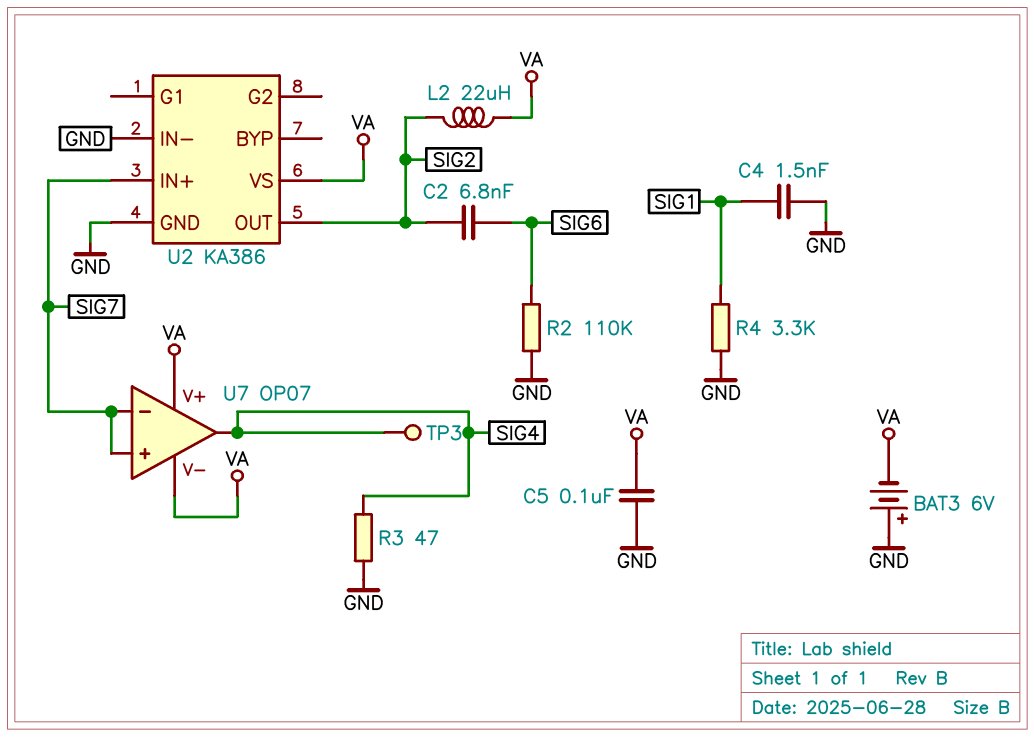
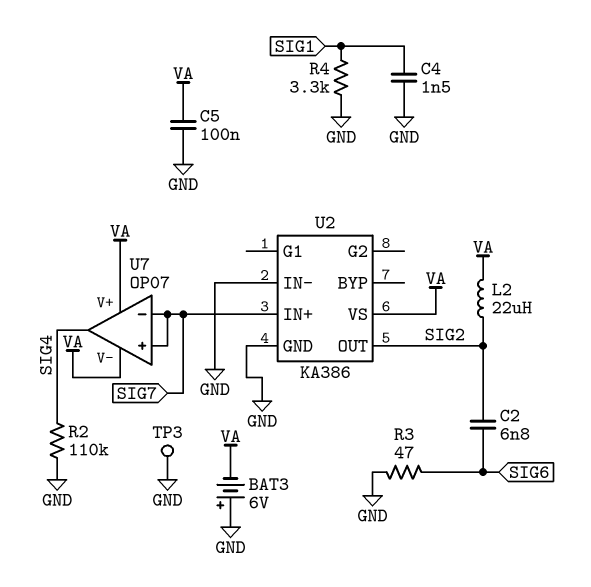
R2: 110k (GND, SIG6) -> 110k (GND, SIG4)
R3: 47 (GND, SIG4) -> 47 (GND, SIG6)
TP3: test point (SIG4) -> test point (GND)

